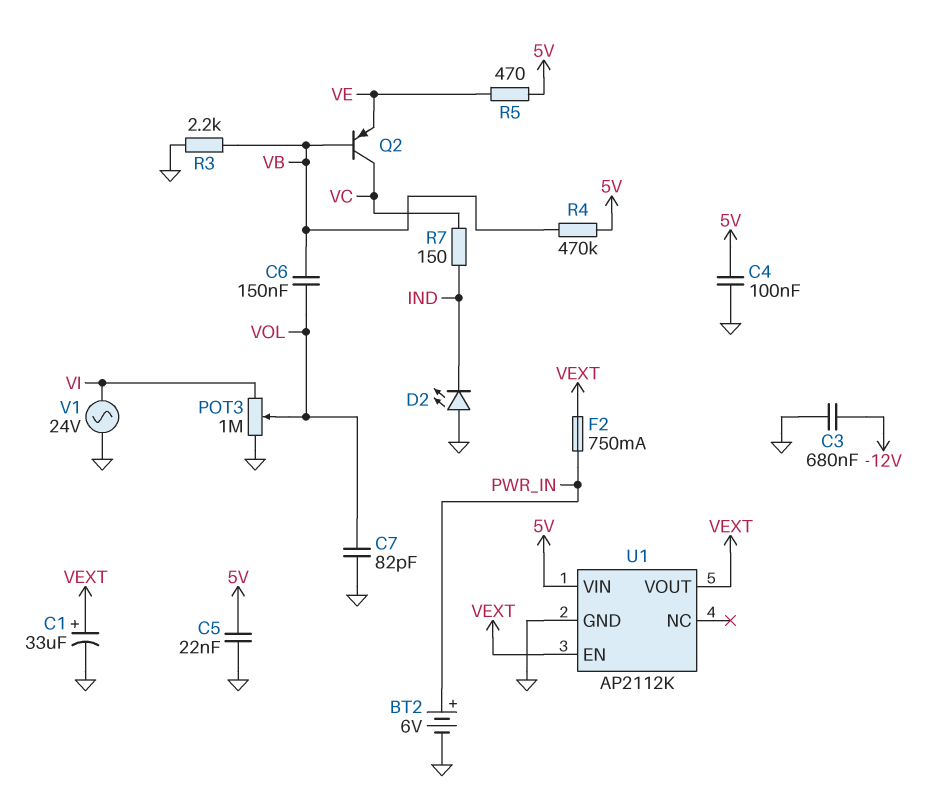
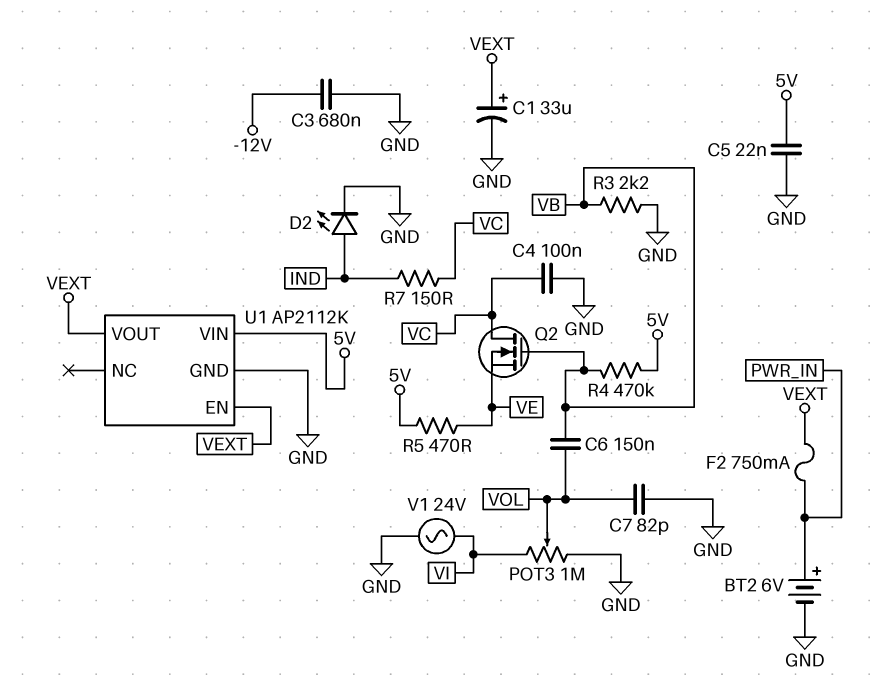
C4: 100nF (5V, GND) -> 100nF (GND, VC)
D2: LED (A GND, K IND) -> LED (A IND, K GND)
Q2: PNP (B VB, C VC, E VE) -> NMOS (G VB, D VC, S VE)

